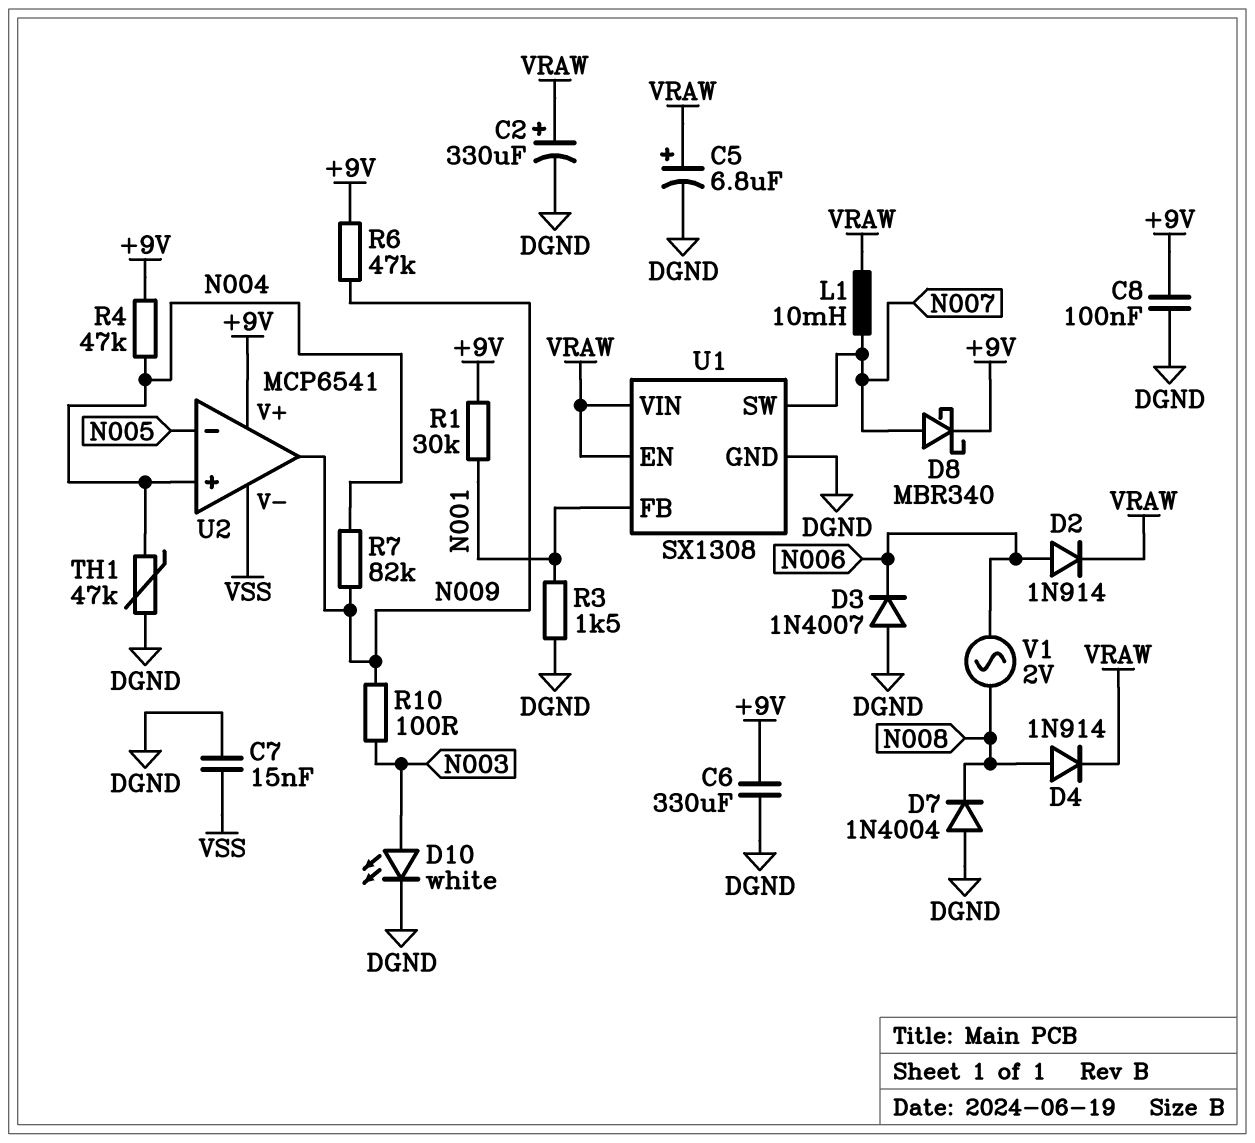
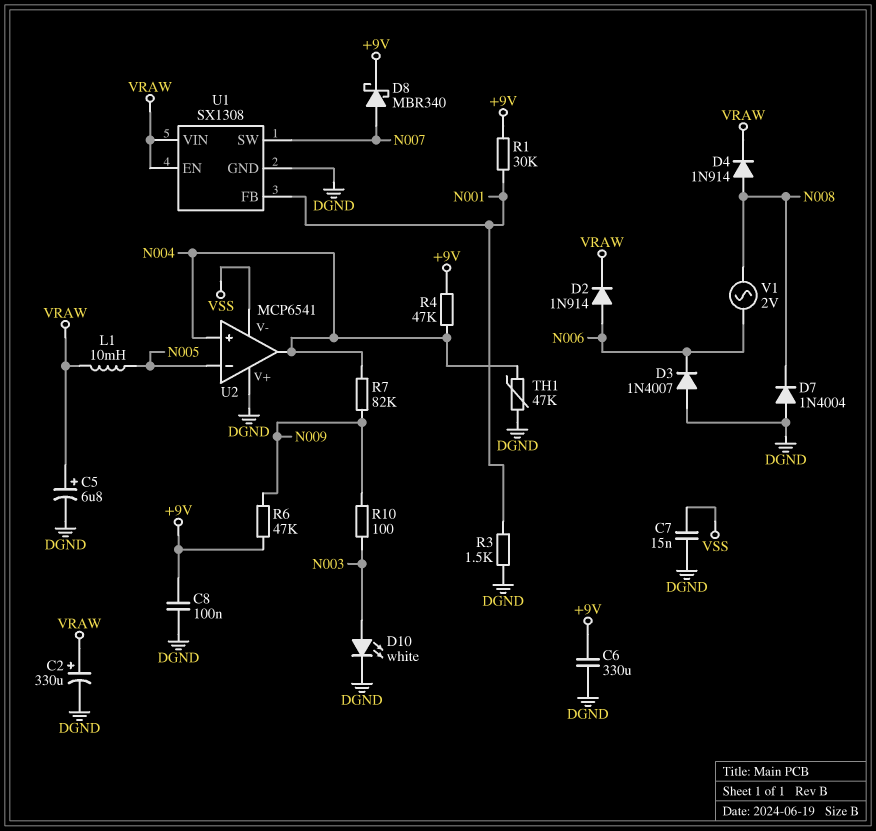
L1: 10mH (N007, VRAW) -> 10mH (N005, VRAW)
U2 pin V+: +9V -> DGND
U2 pin out: N009 -> N004

